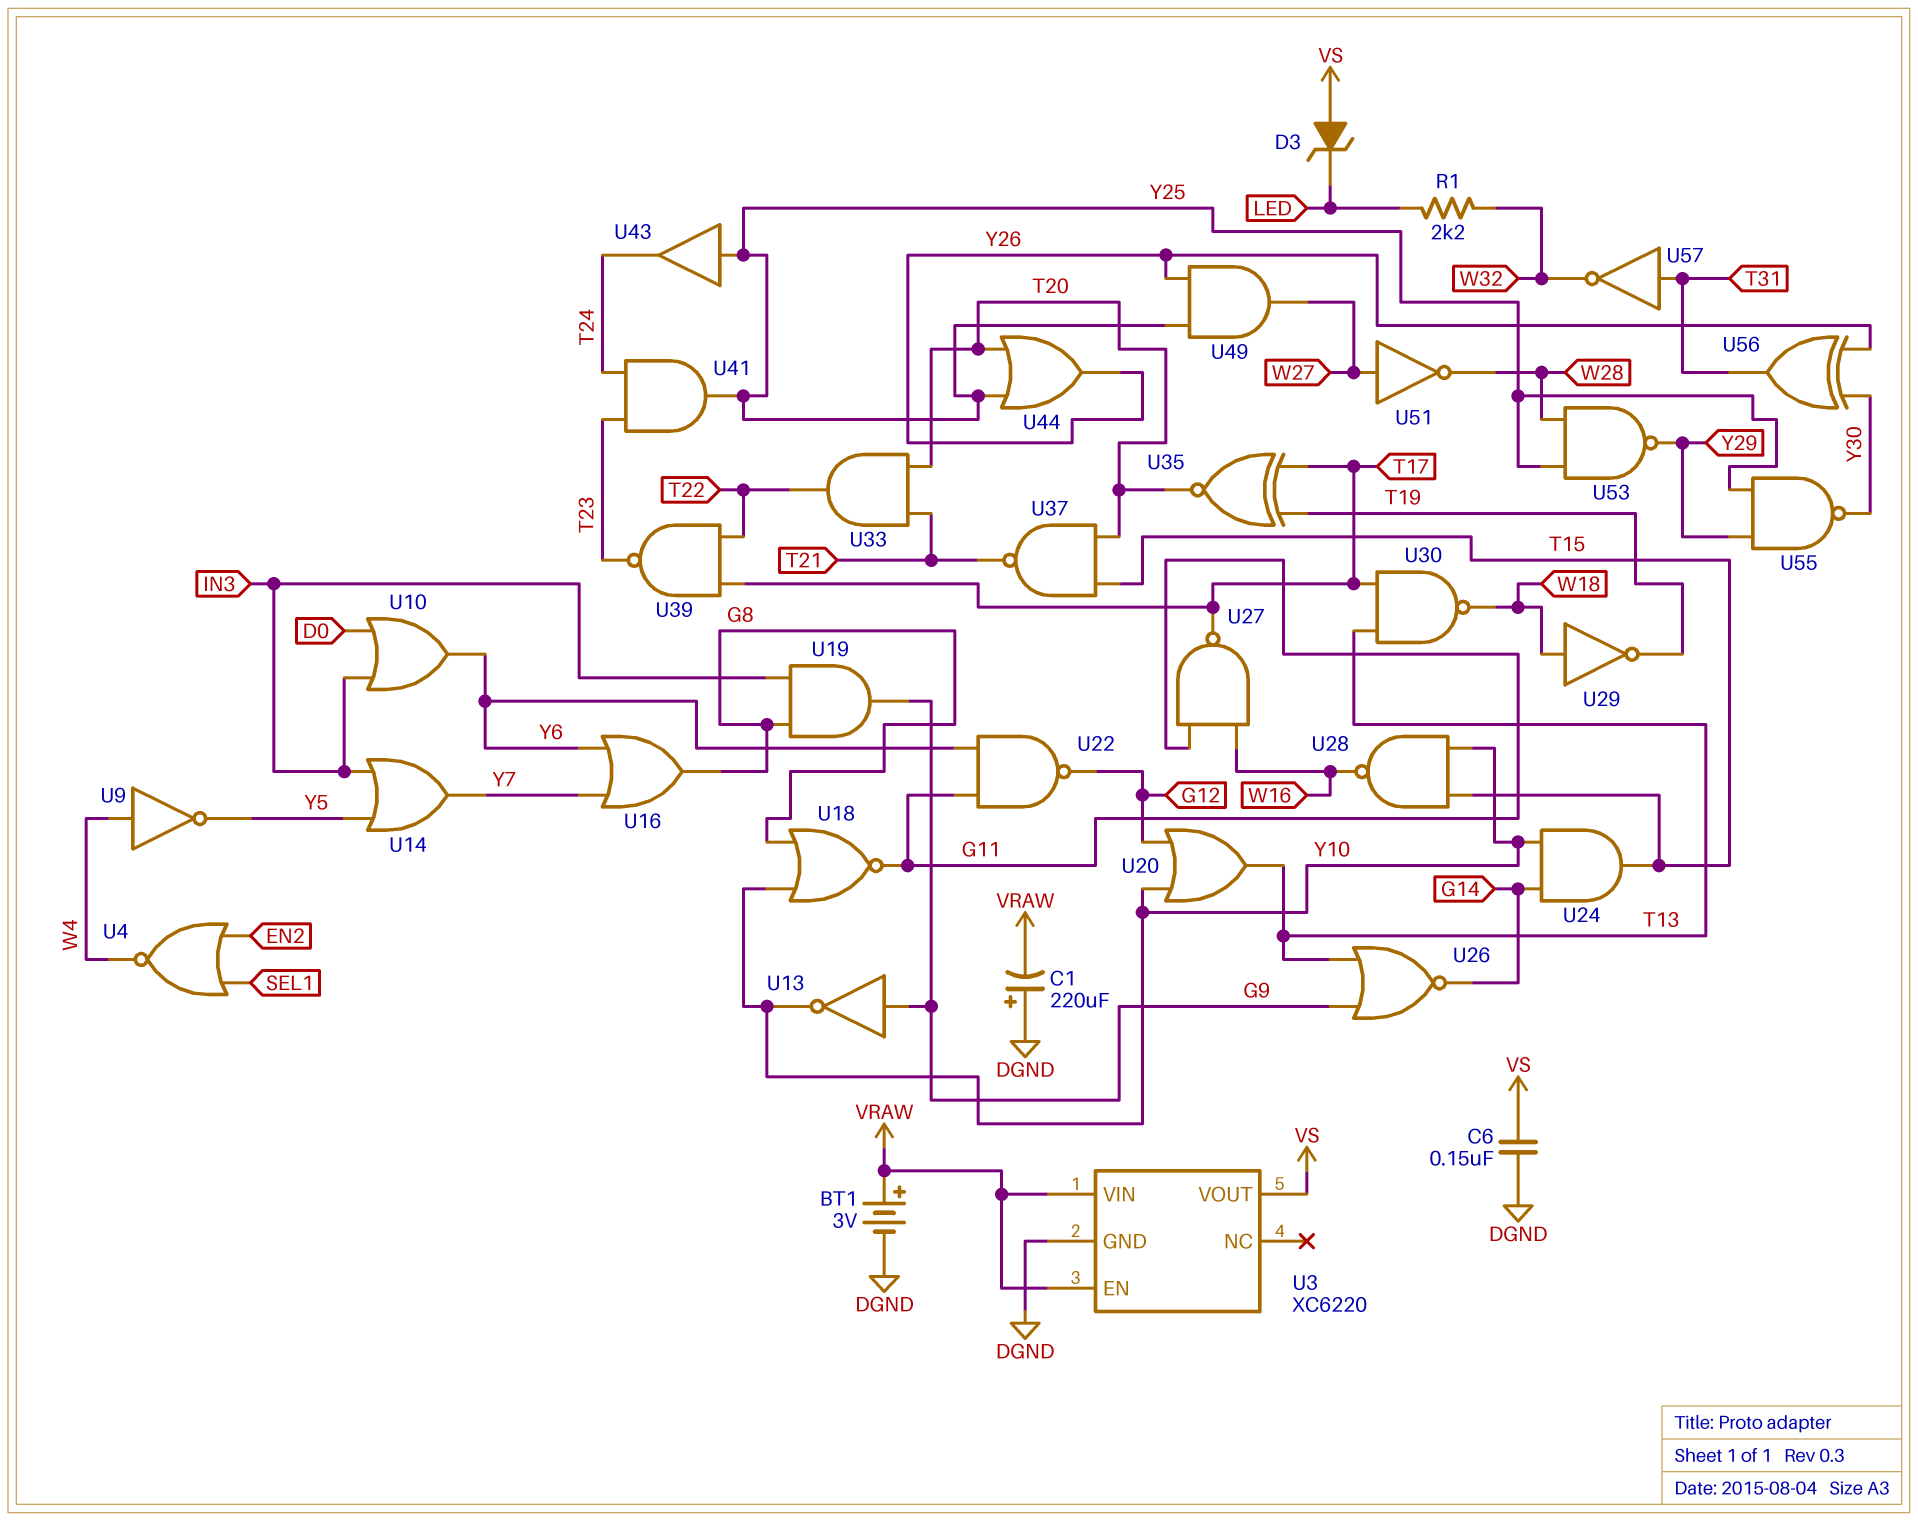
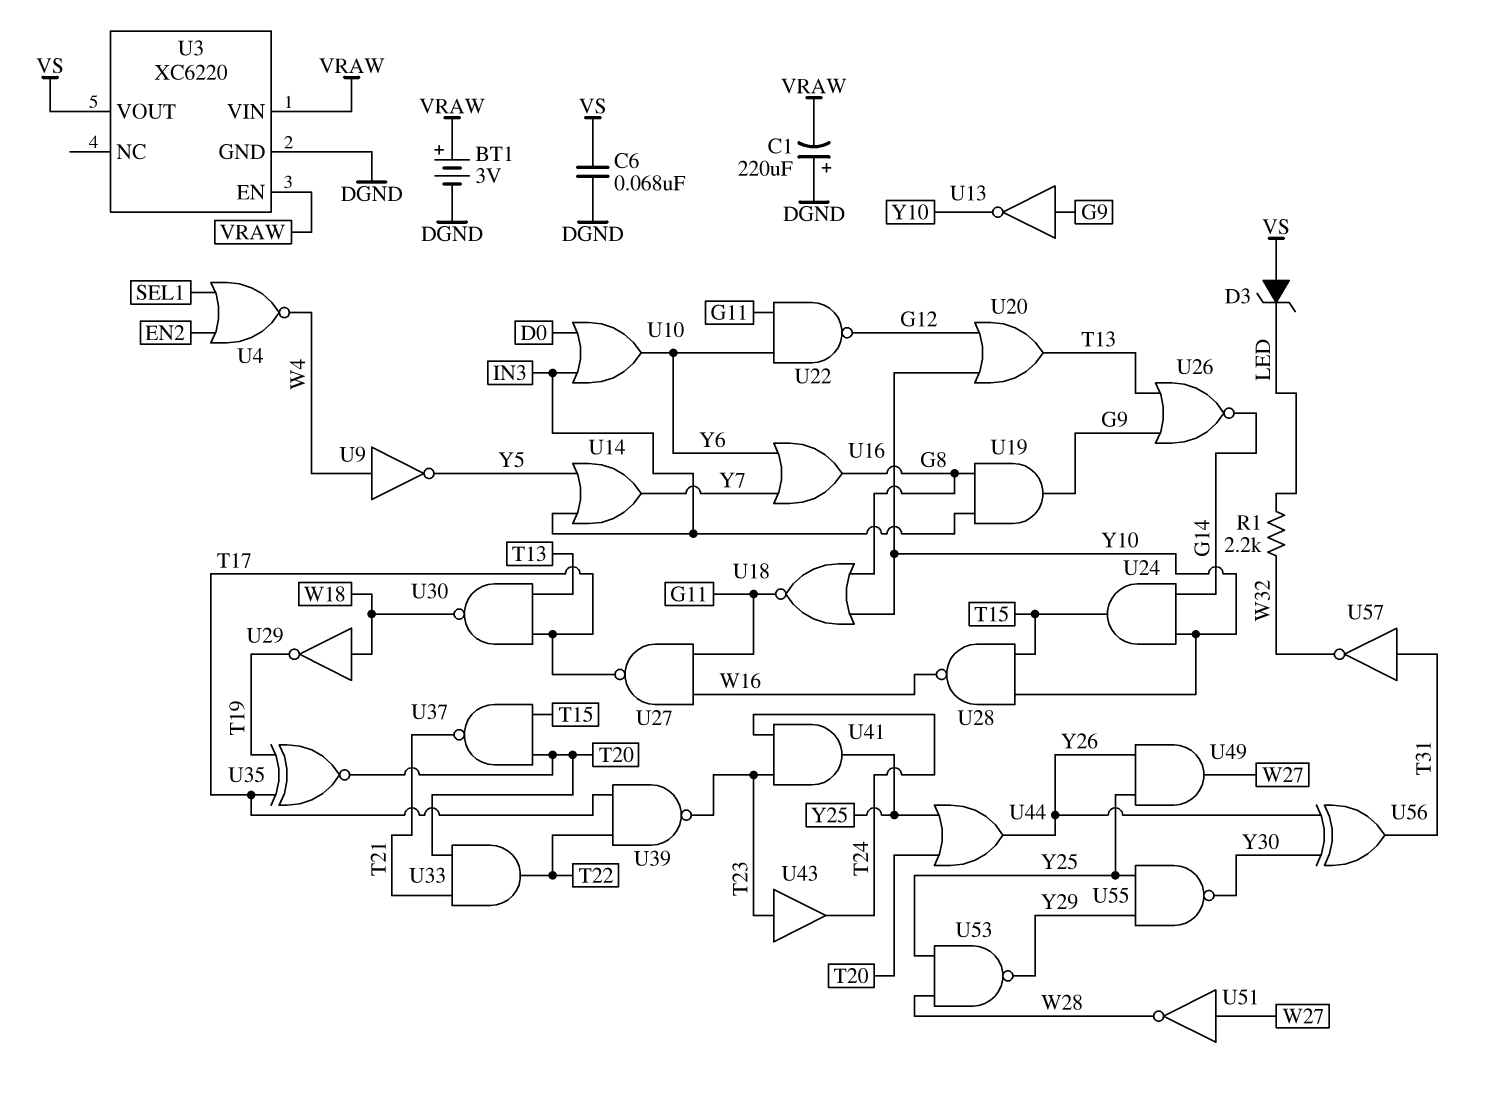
C6: 150nF (DGND, VS) -> 68nF (DGND, VS)
U43: buffer (in Y25, out T24) -> buffer (in T23, out T24)

